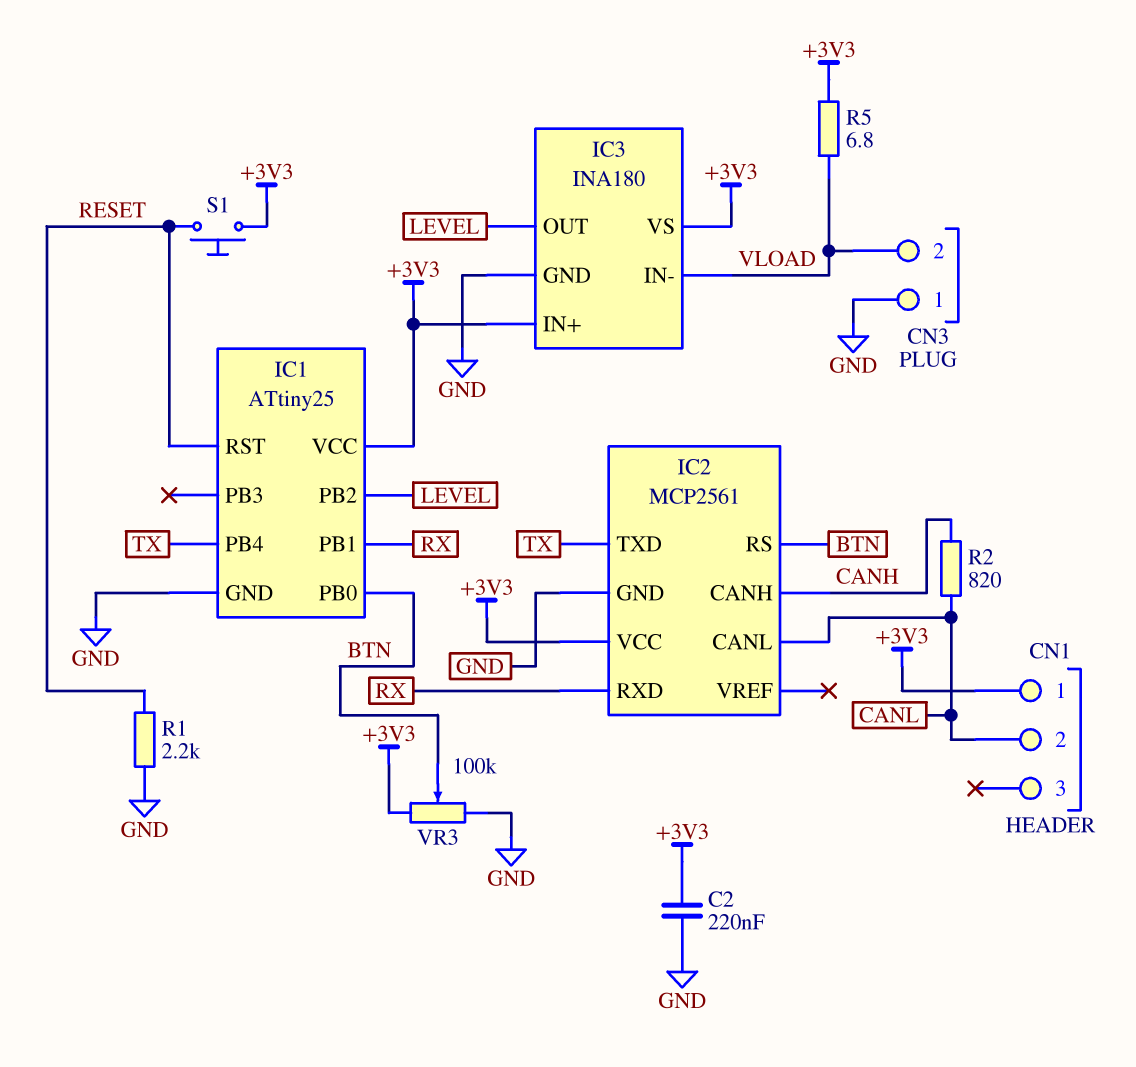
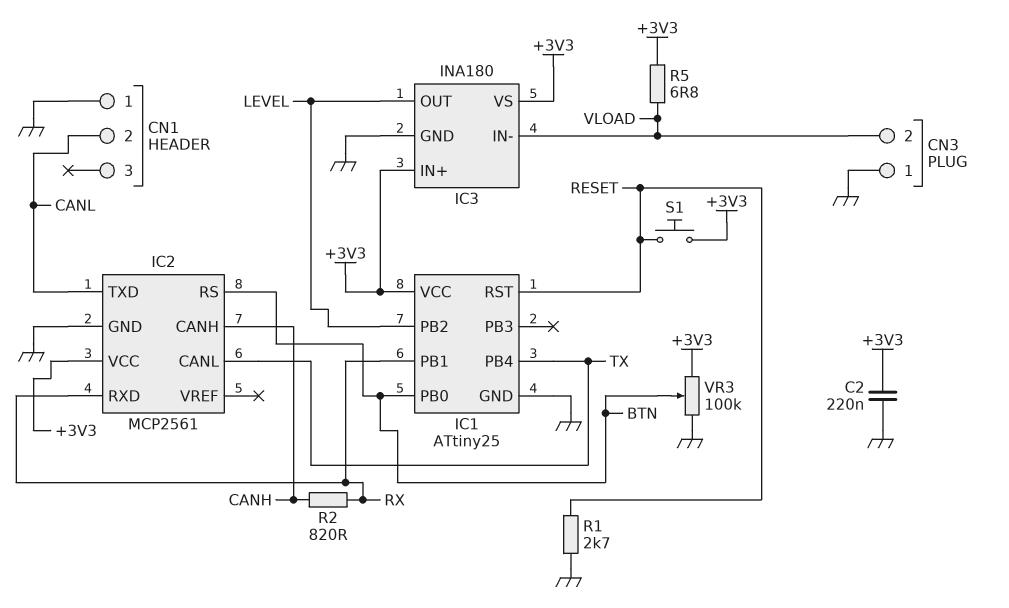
CN1 pin 1: +3V3 -> GND
IC2 pin CANL: CANL -> TX
IC2 pin TXD: TX -> CANL
R1: 2.2k (GND, RESET) -> 2.7k (GND, RESET)
R2: 820 (CANH, CANL) -> 820 (CANH, RX)

